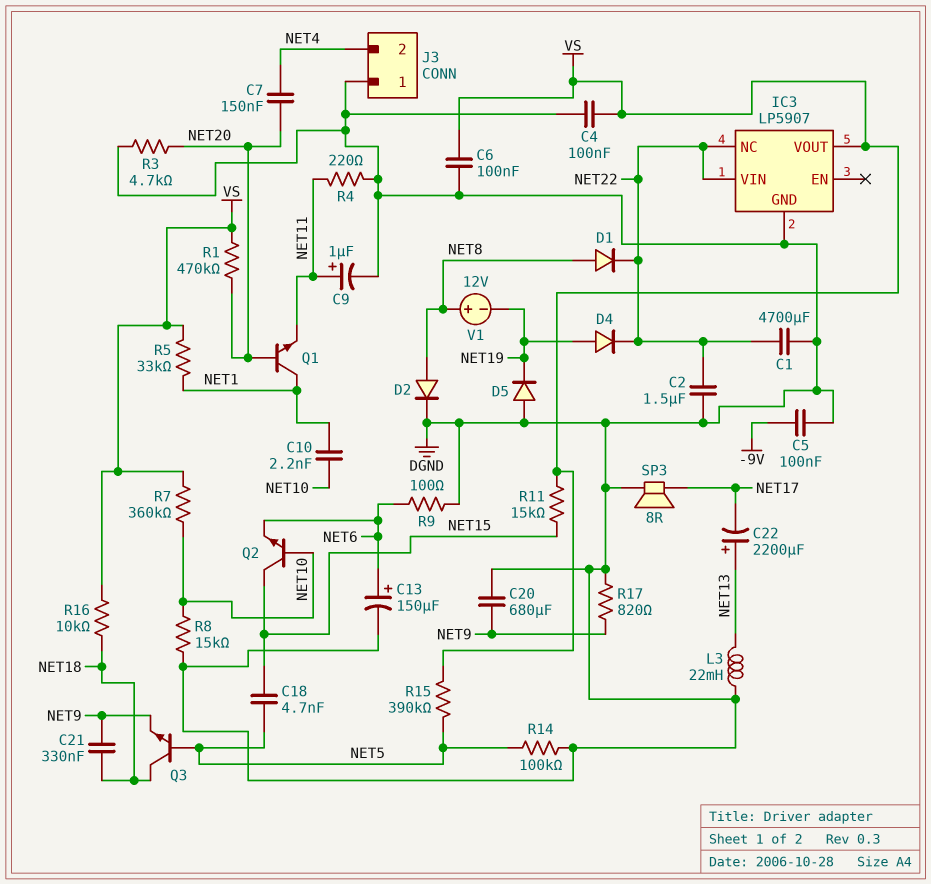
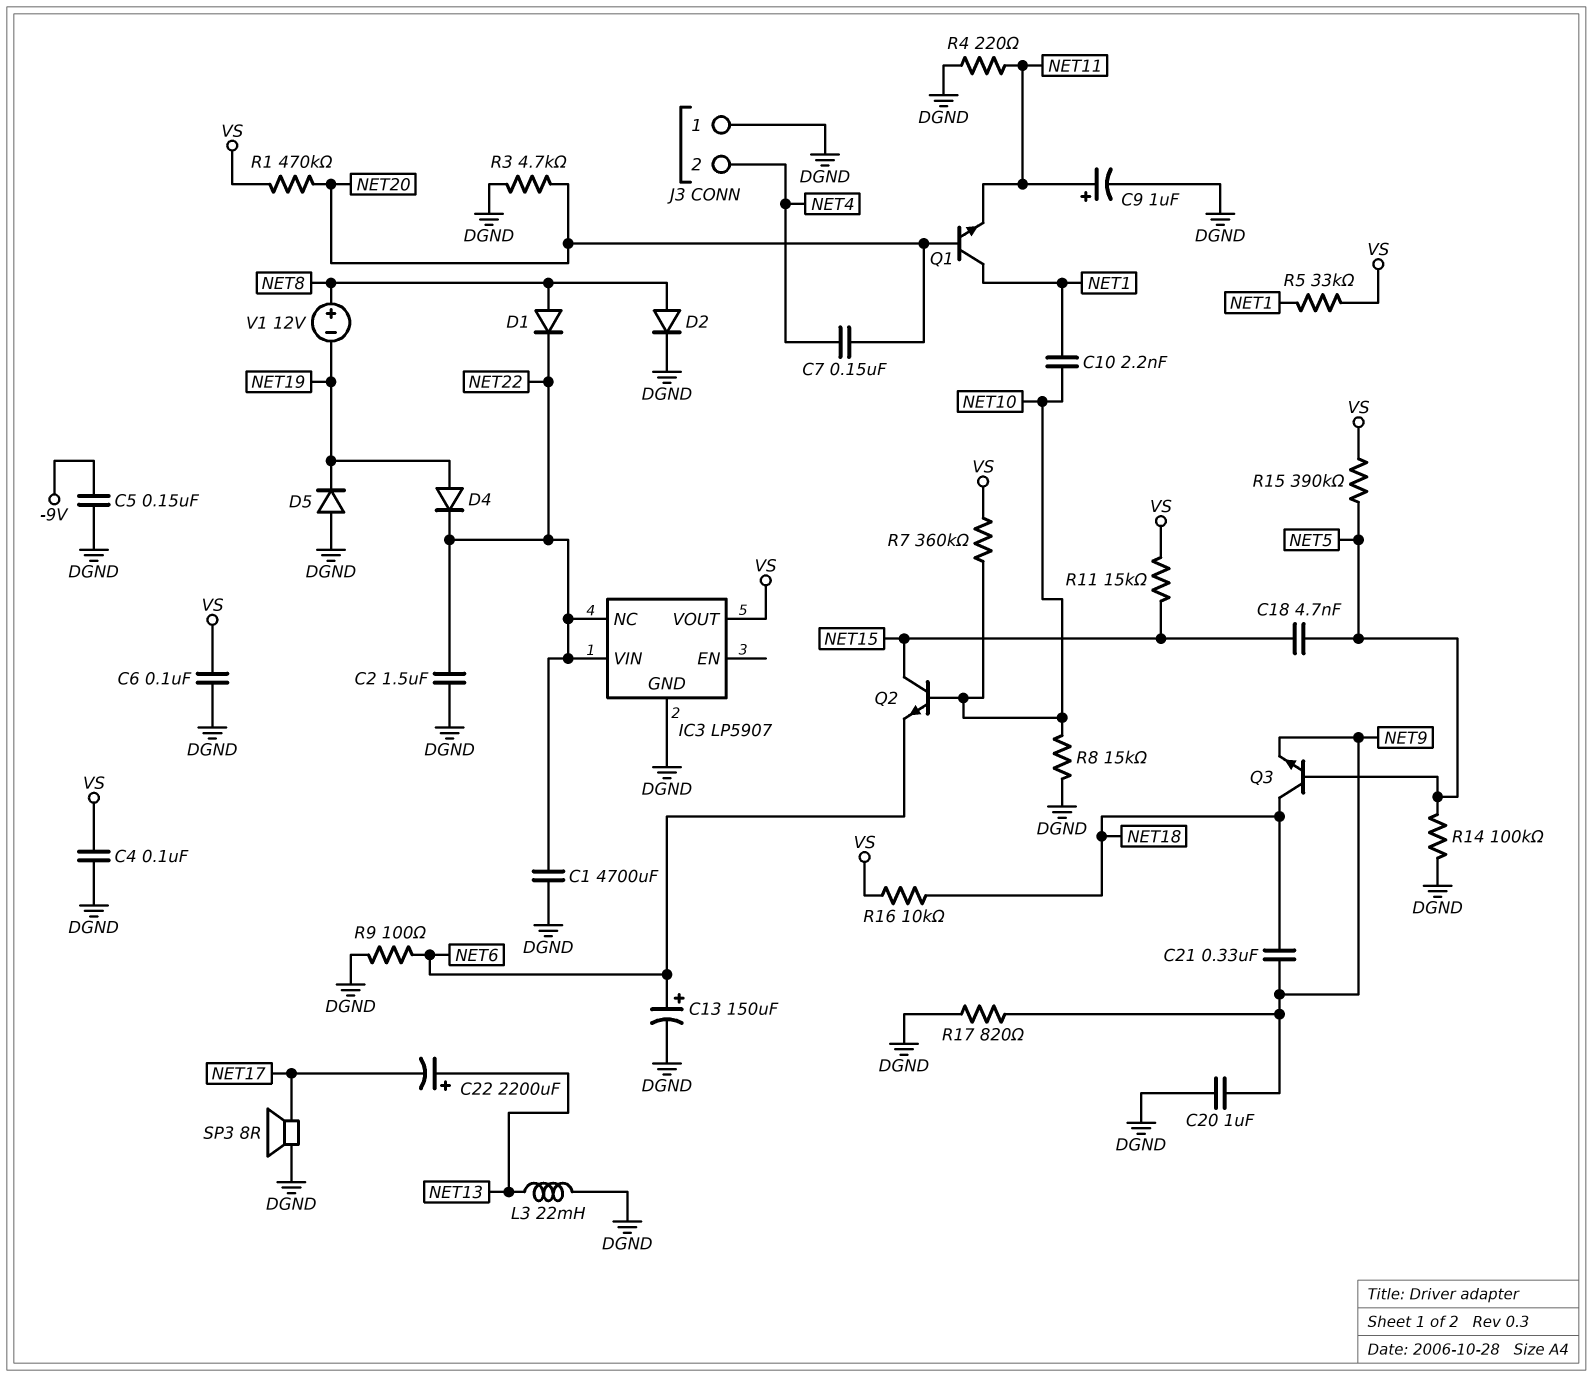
C5: 100nF (-9V, DGND) -> 150nF (-9V, DGND)
C20: 680uF (DGND, NET9) -> 1uF (DGND, NET9)

